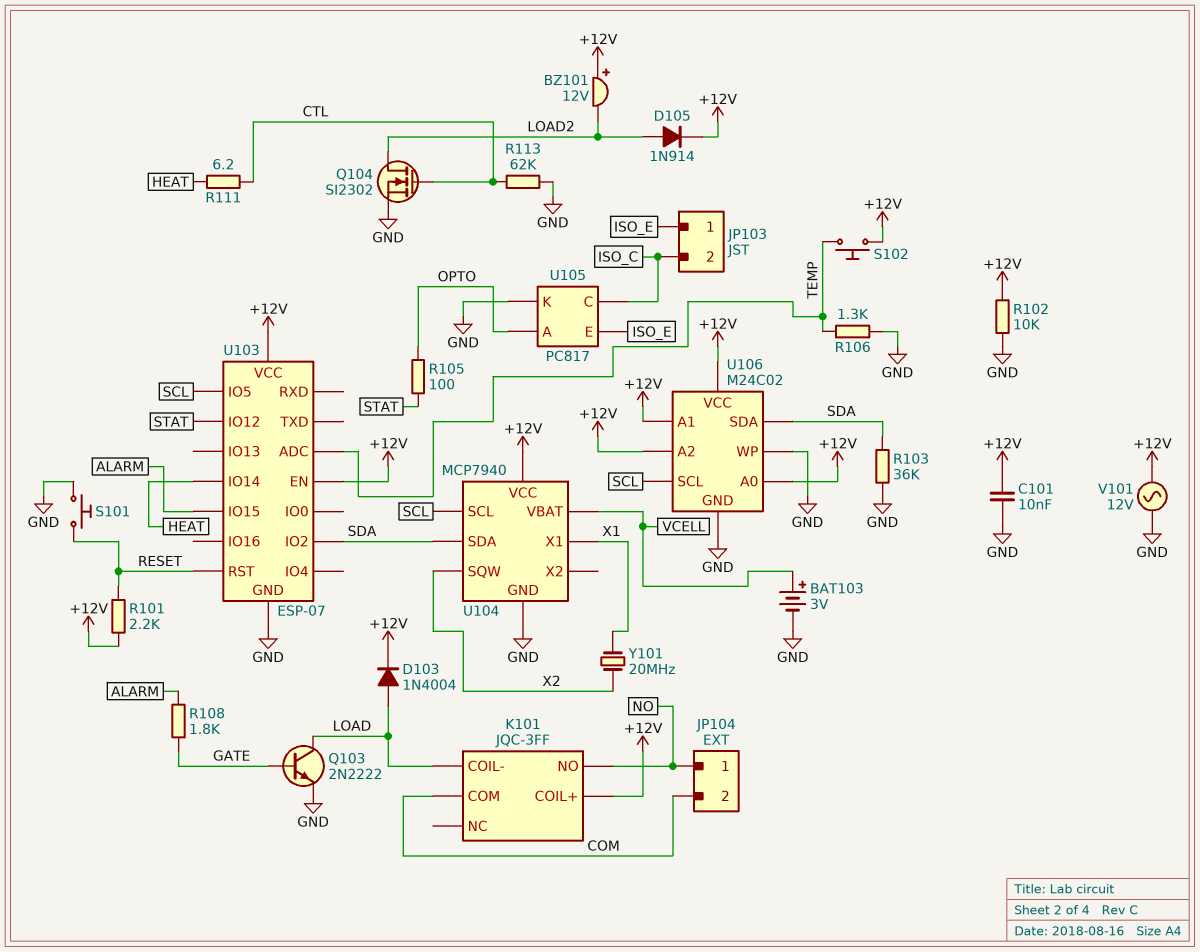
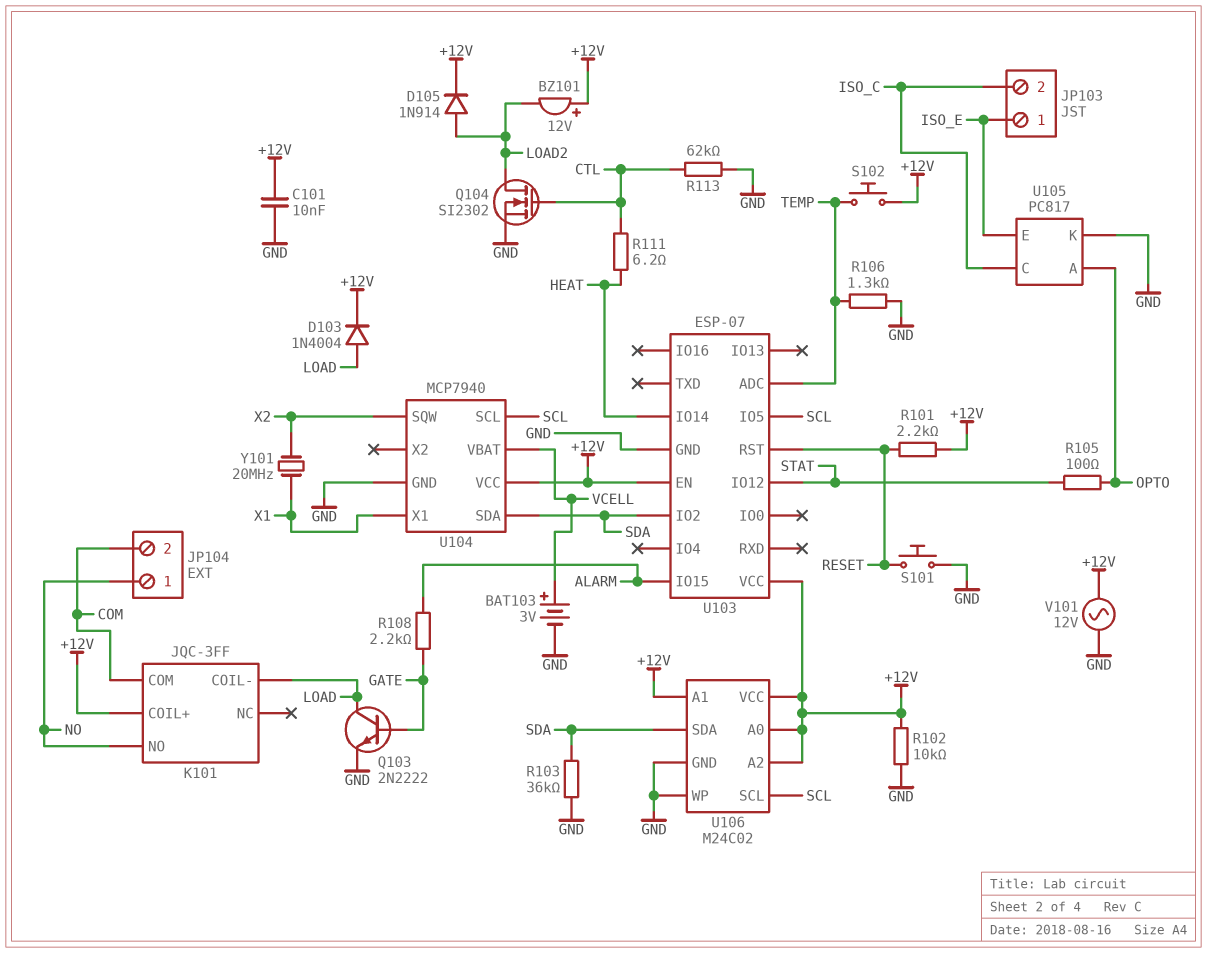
R108: 1.8k (ALARM, GATE) -> 2.2k (ALARM, GATE)

